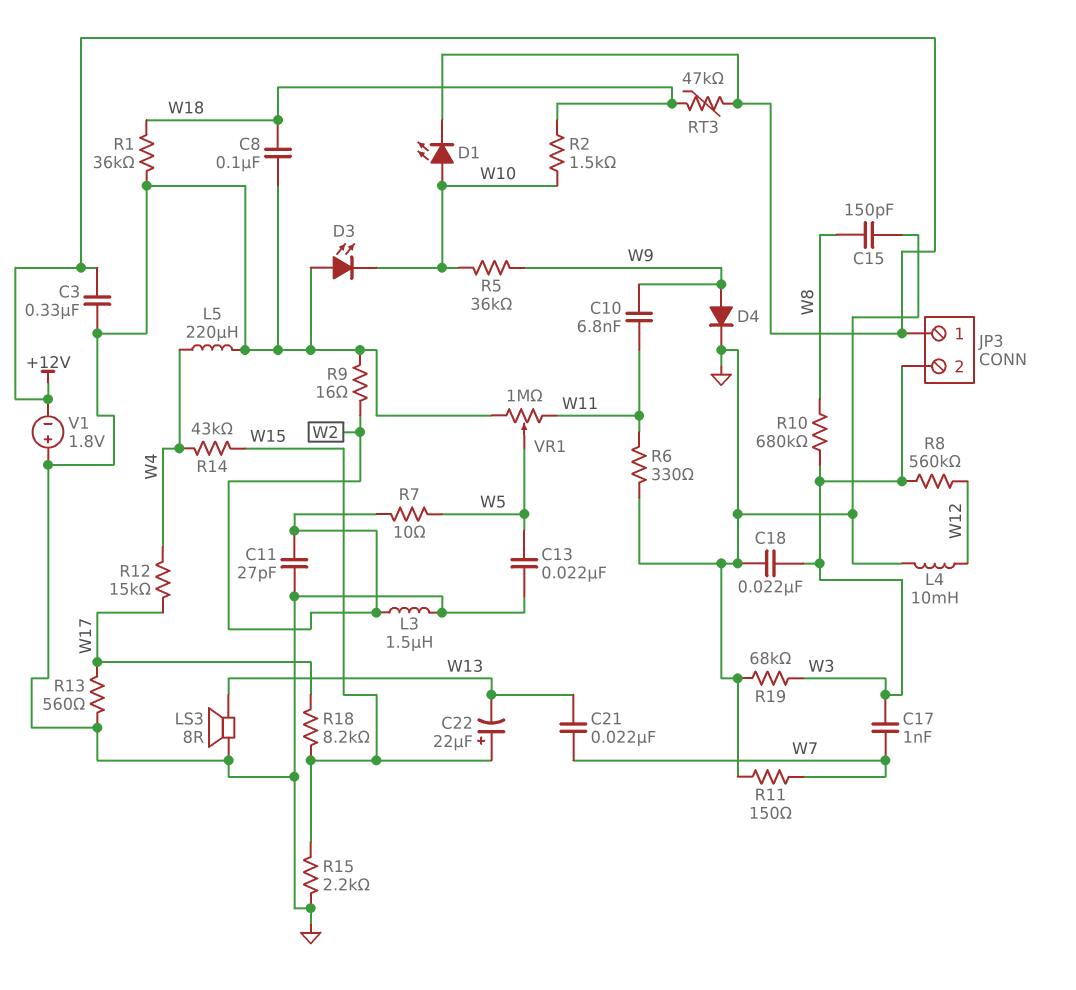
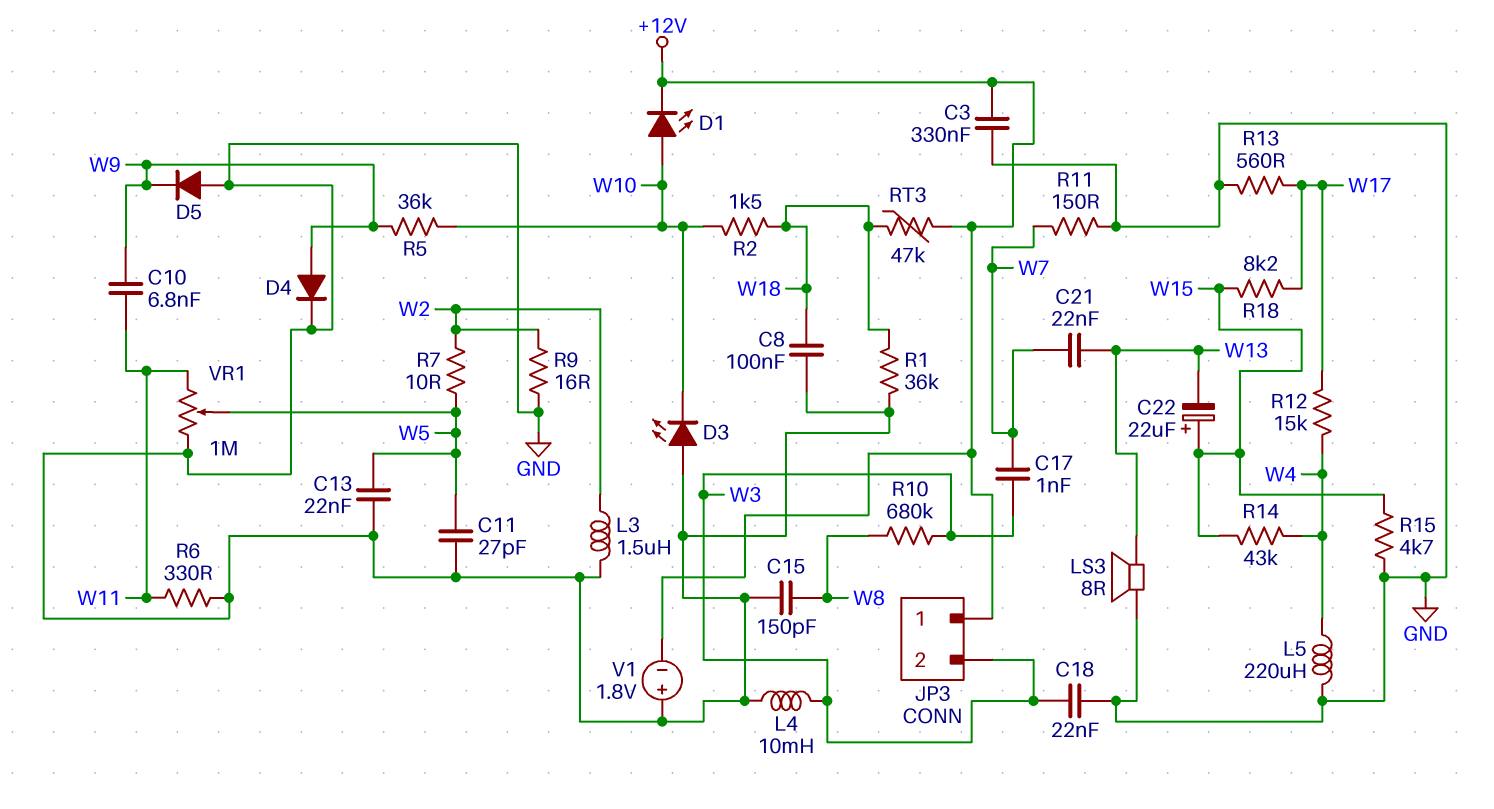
C11: 27pF (GND, W2) -> 27pF (GND, W5)
D5: none -> diode (A GND, K W9)
L4: 10mH (GND, W12) -> 10mH (GND, W3)
R8: 560k (W3, W12) -> none
R15: 2.2k (GND, W15) -> 4.7k (GND, W15)
R19: 68k (GND, W3) -> none

